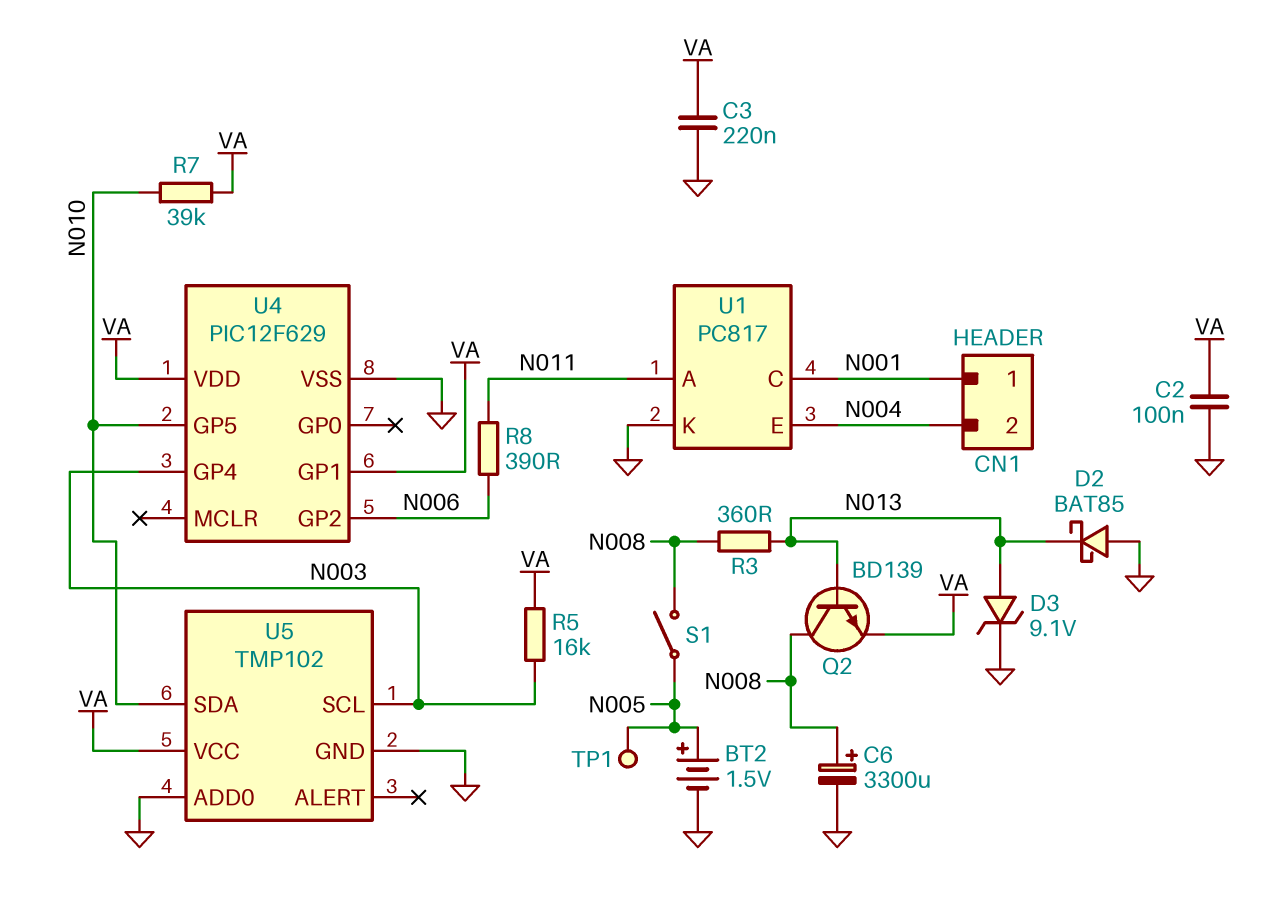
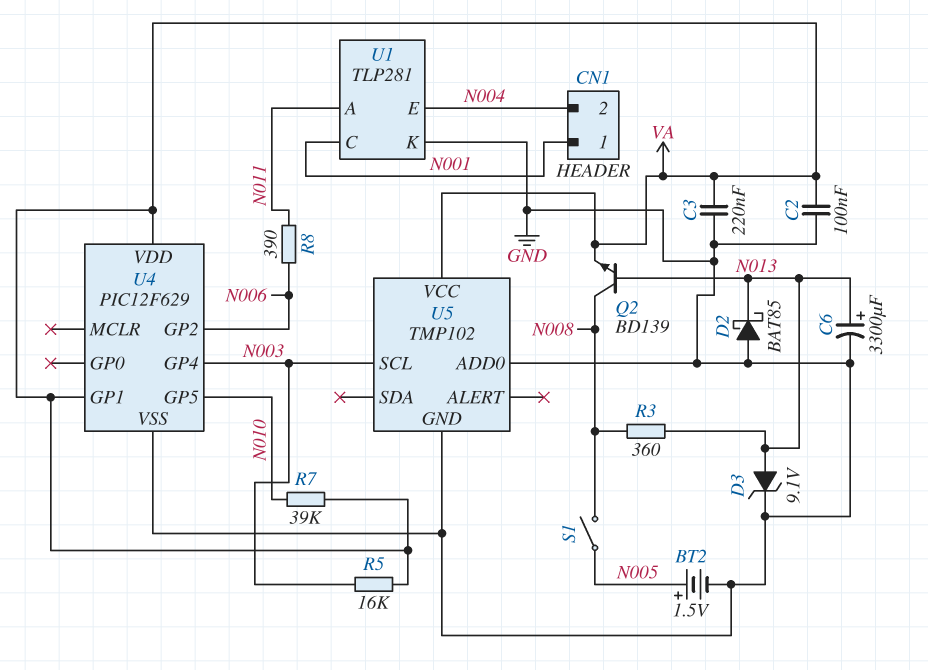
C6: 3300uF (plus N008, minus GND) -> 3300uF (plus N013, minus GND)
TP1: test point (N005) -> none
U1: PC817 -> TLP281
U5 pin SDA: N010 -> none

